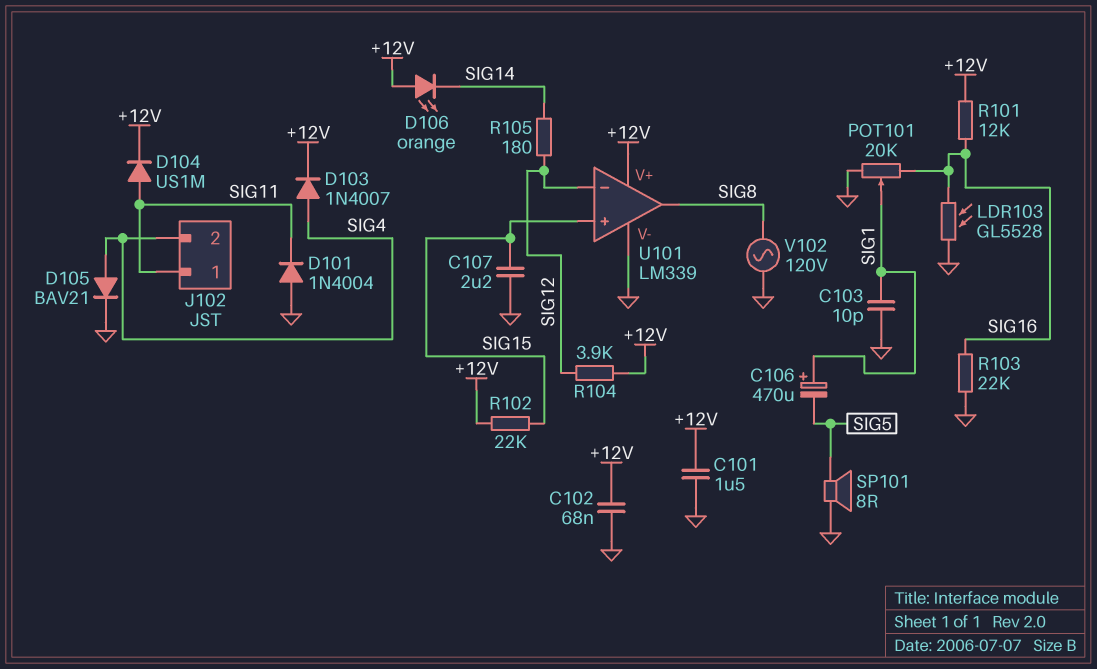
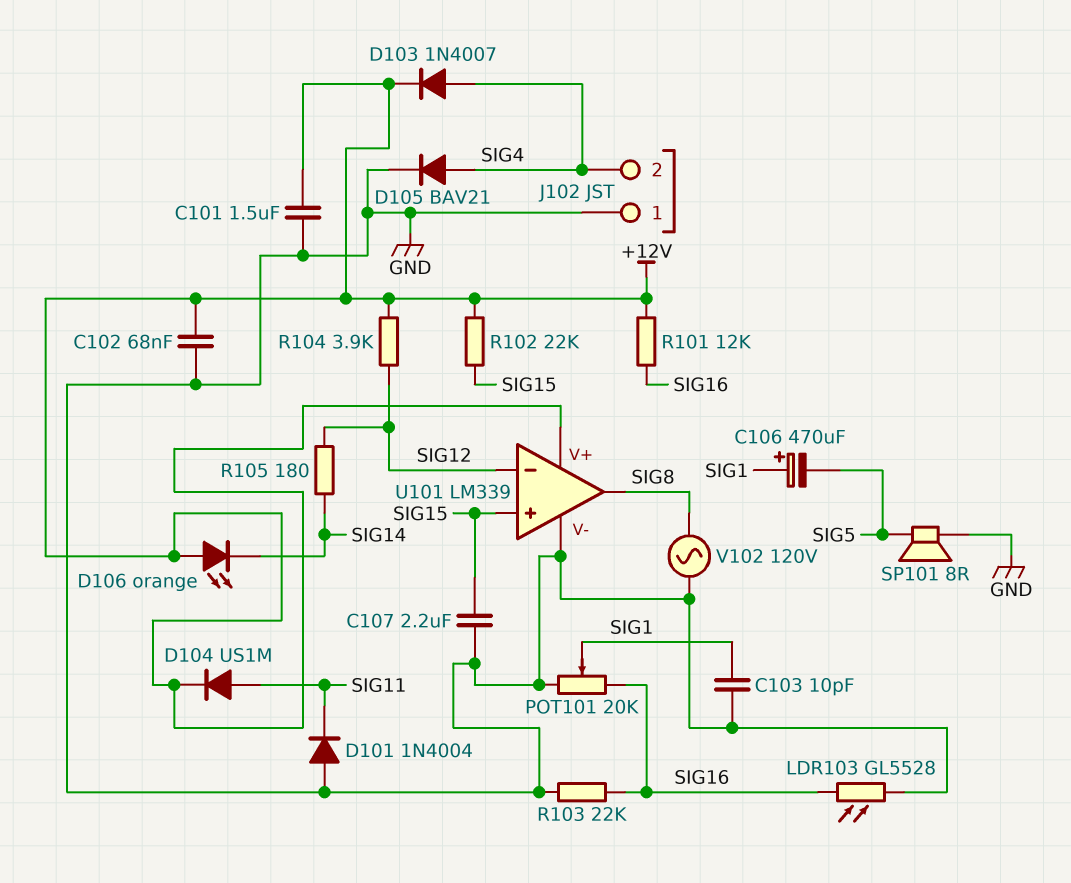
J102 pin 1: SIG11 -> GND

